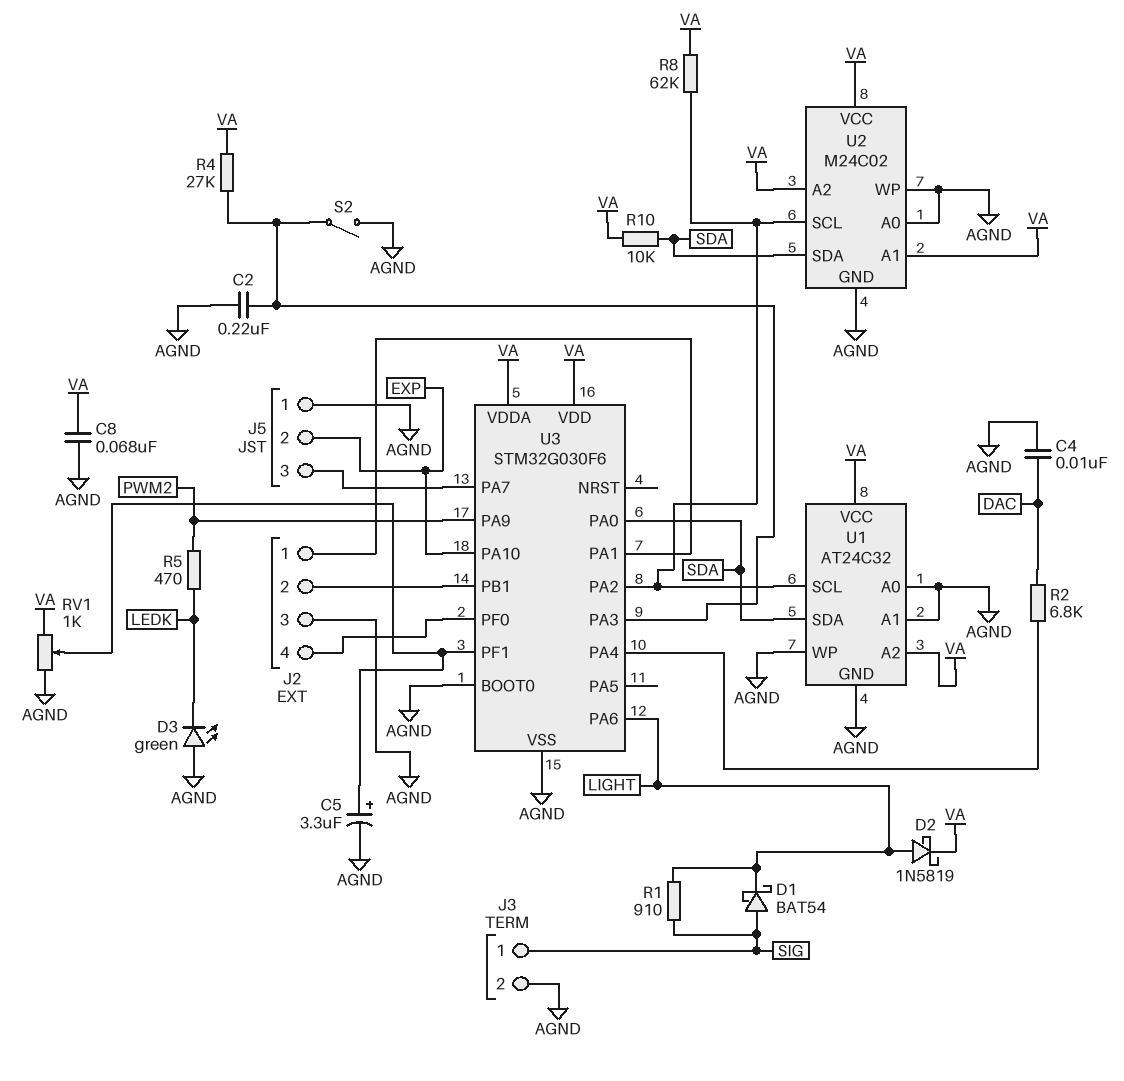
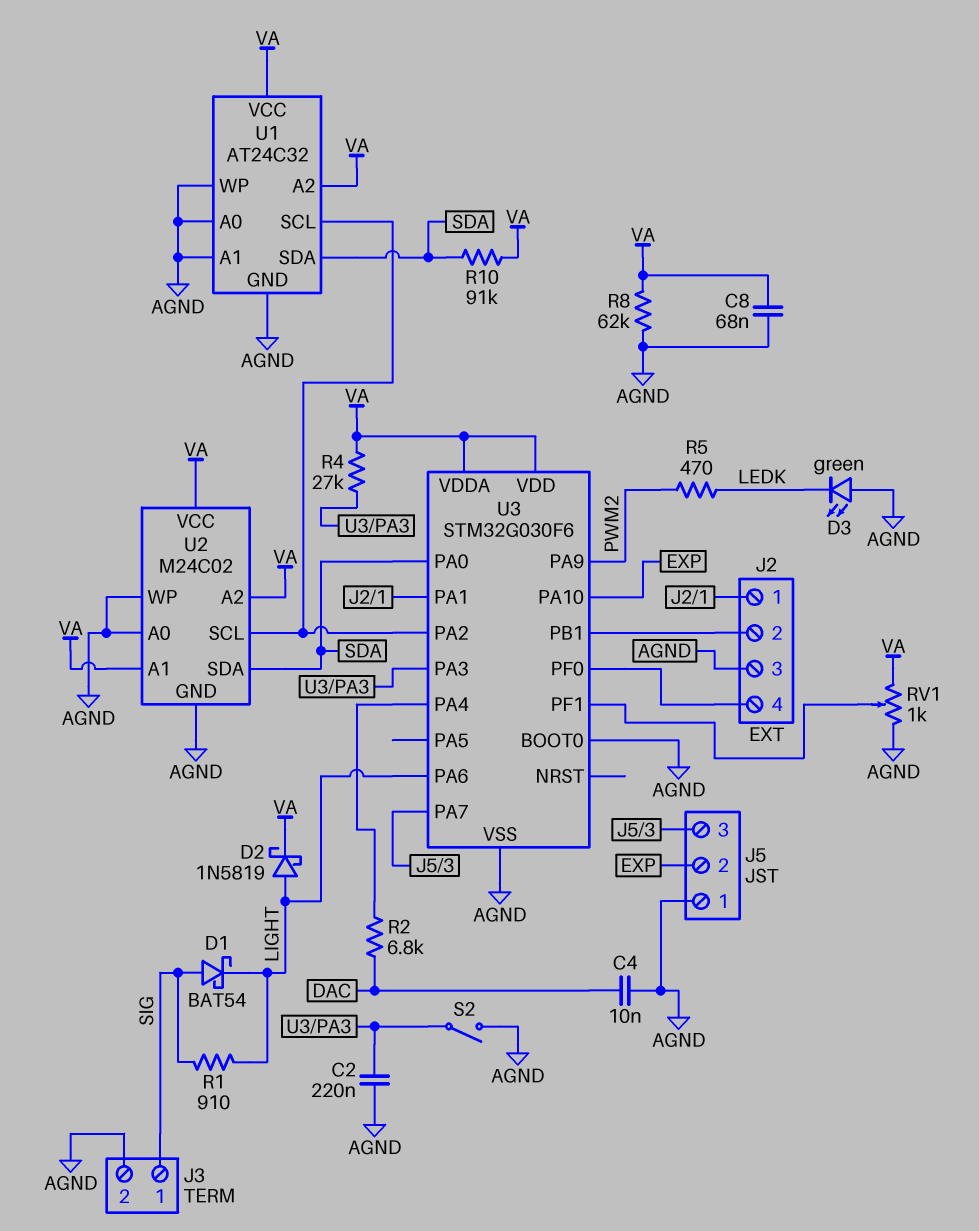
C5: 3.3uF (plus U3/PF1, minus AGND) -> none
R8: 62k (U1/SCL, VA) -> 62k (AGND, VA)
R10: 10k (SDA, VA) -> 91k (SDA, VA)

